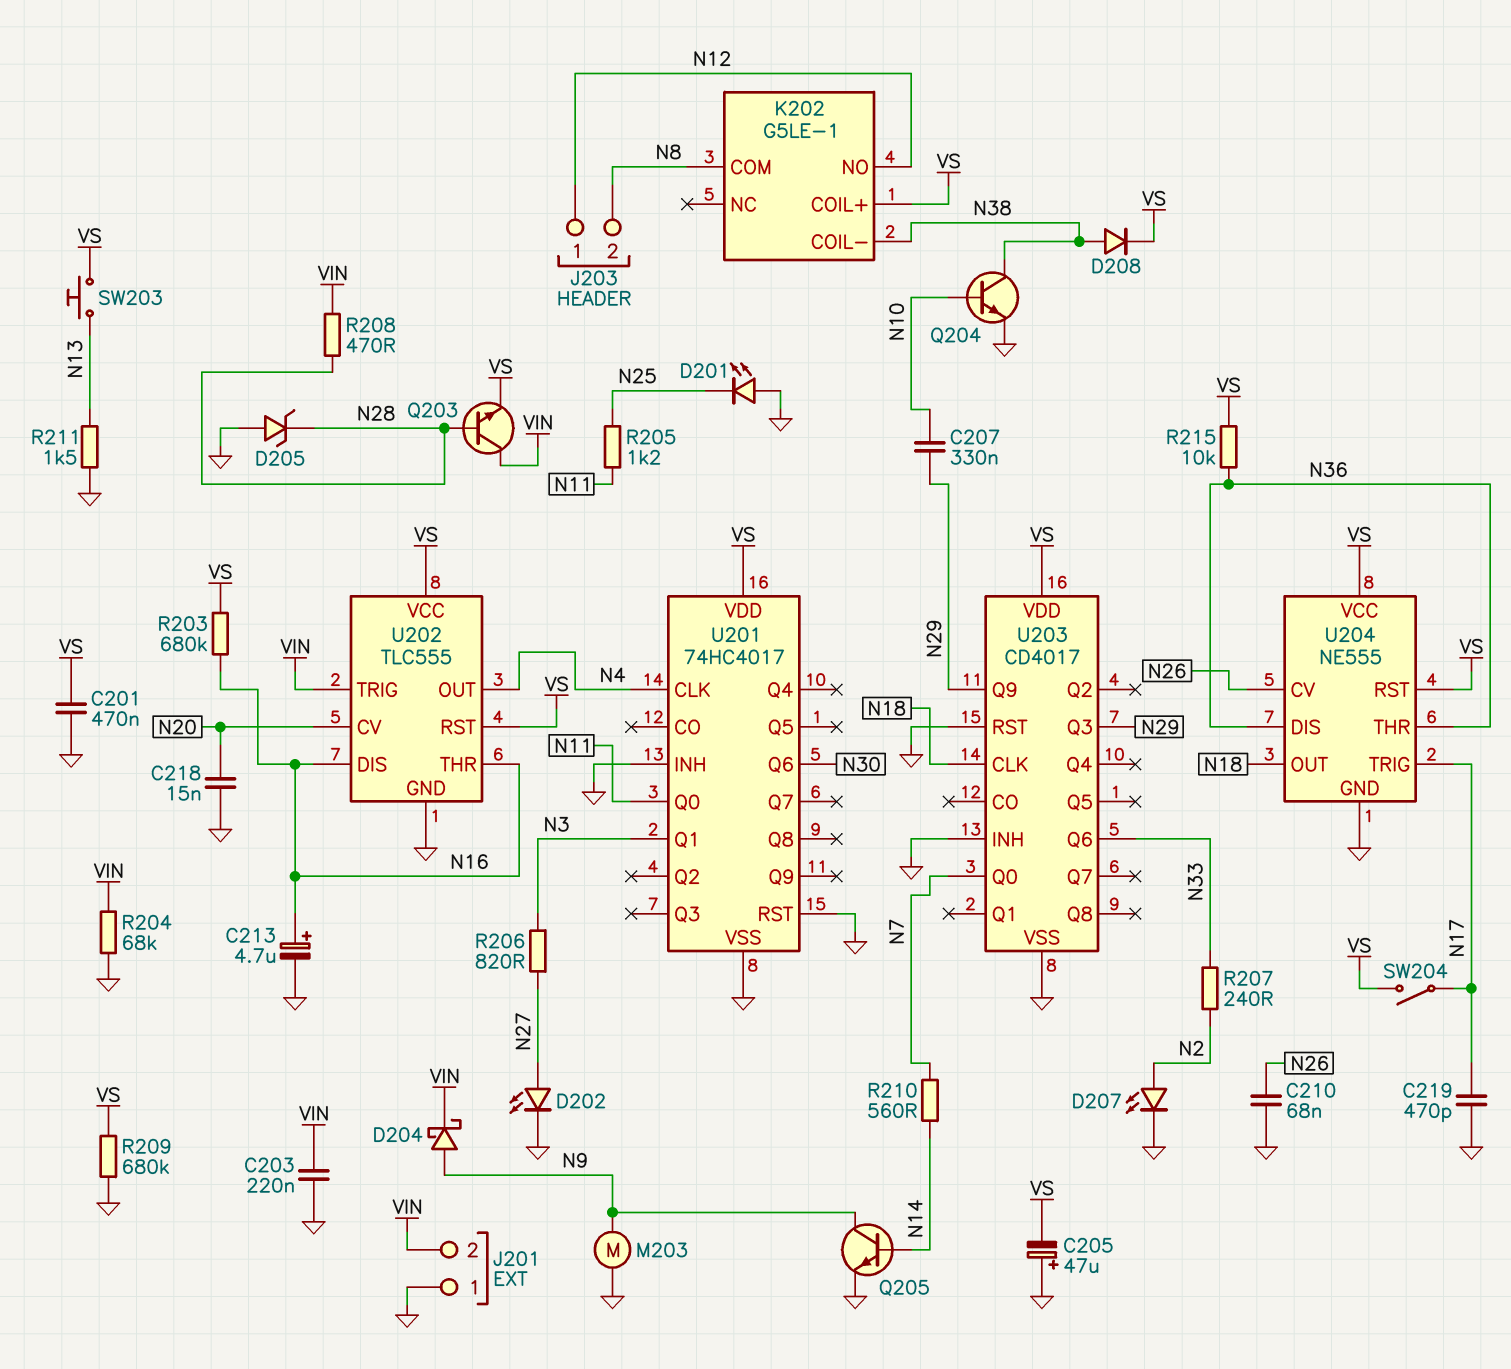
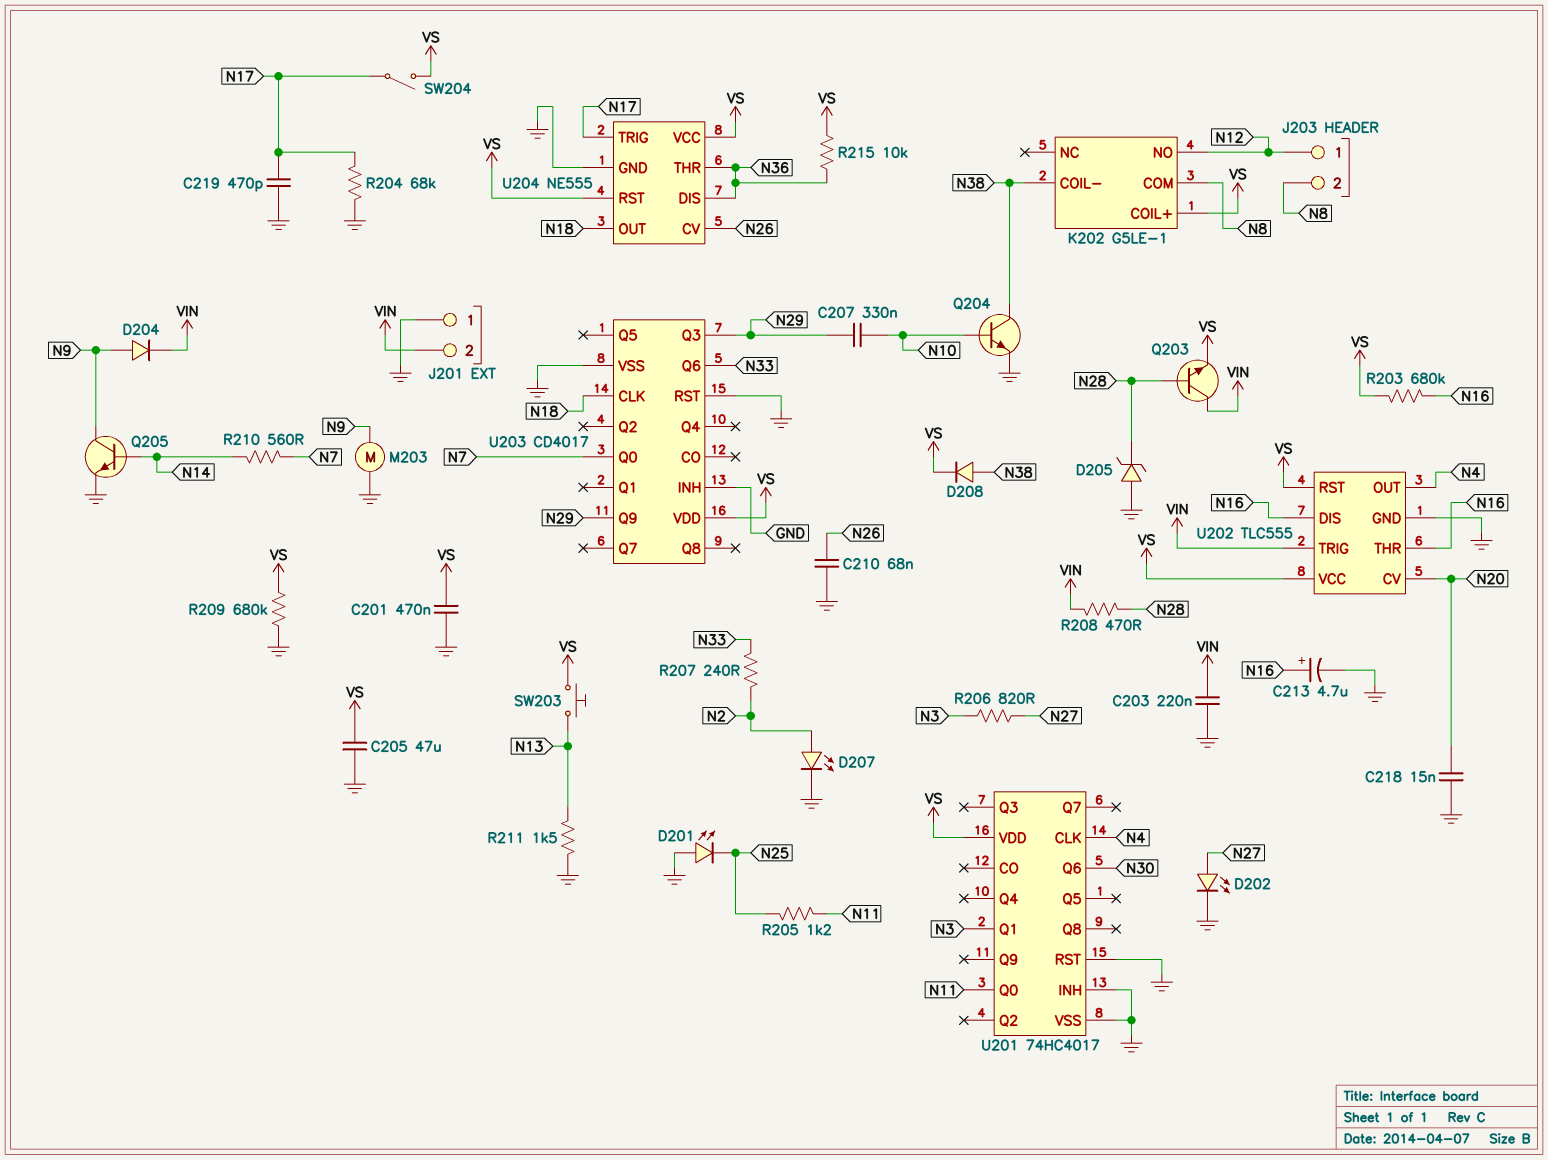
C205: 47uF (plus GND, minus VS) -> 47uF (GND, VS)
D204: schottky (A N9, K VIN) -> diode (A N9, K VIN)
R204: 68k (GND, VIN) -> 68k (GND, N17)

